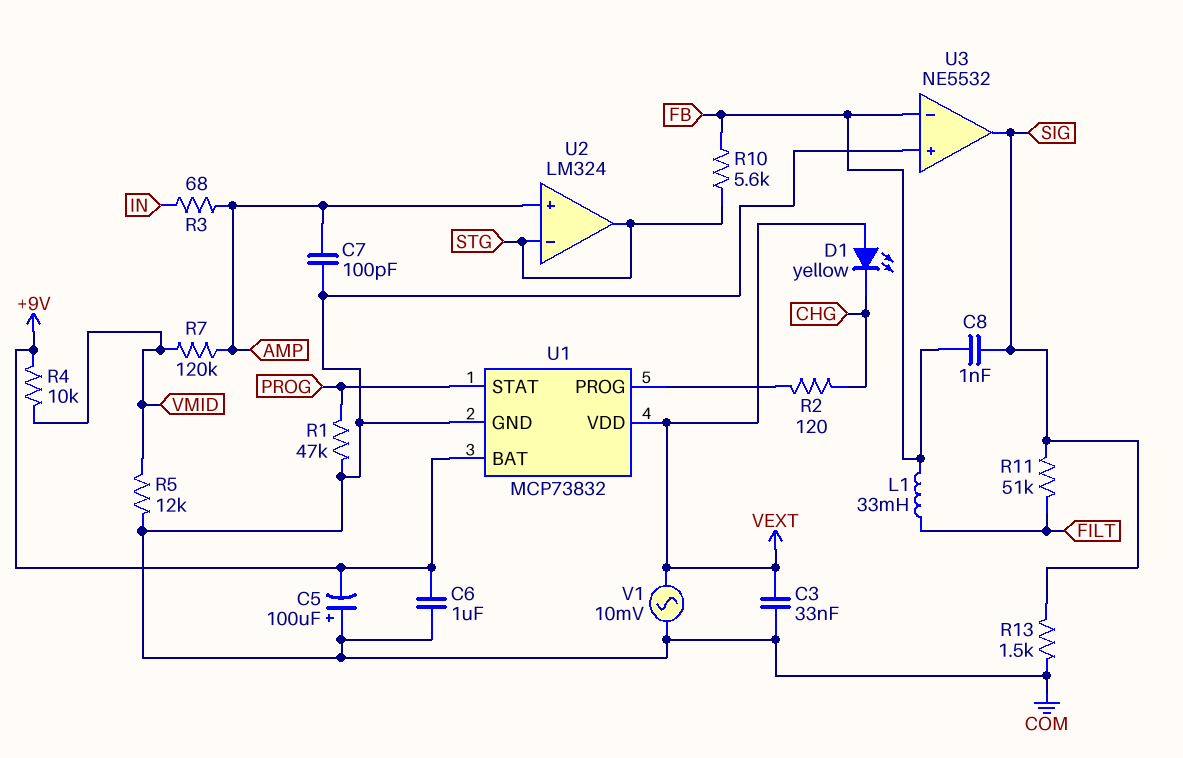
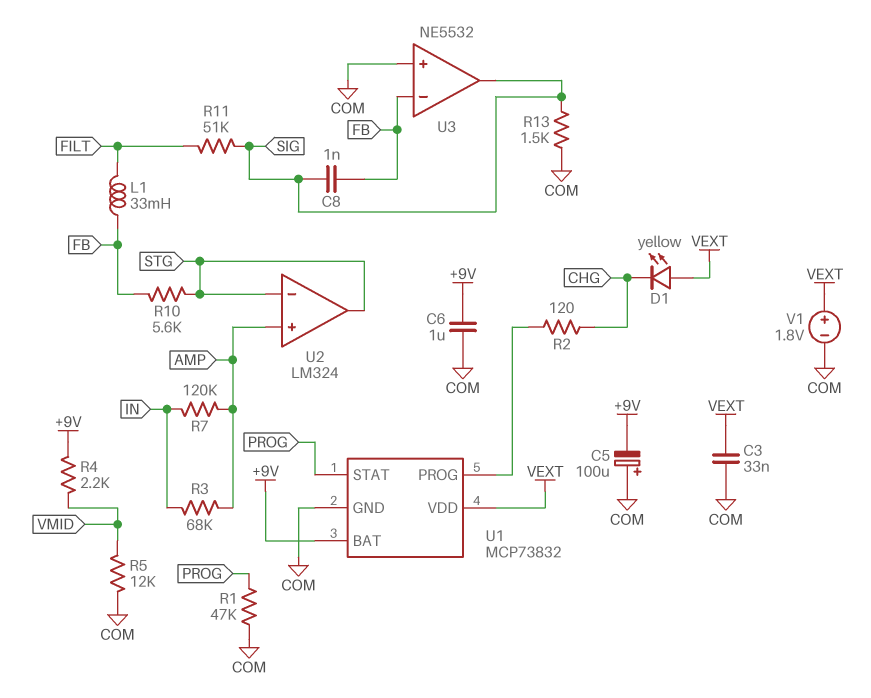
C7: 100pF (AMP, COM) -> none
R3: 68 (AMP, IN) -> 68k (AMP, IN)
R4: 10k (+9V, VMID) -> 2.2k (+9V, VMID)
R7: 120k (AMP, VMID) -> 120k (AMP, IN)
V1: AC 10mV (COM, VEXT) -> 1.8V (plus VEXT, minus COM)

